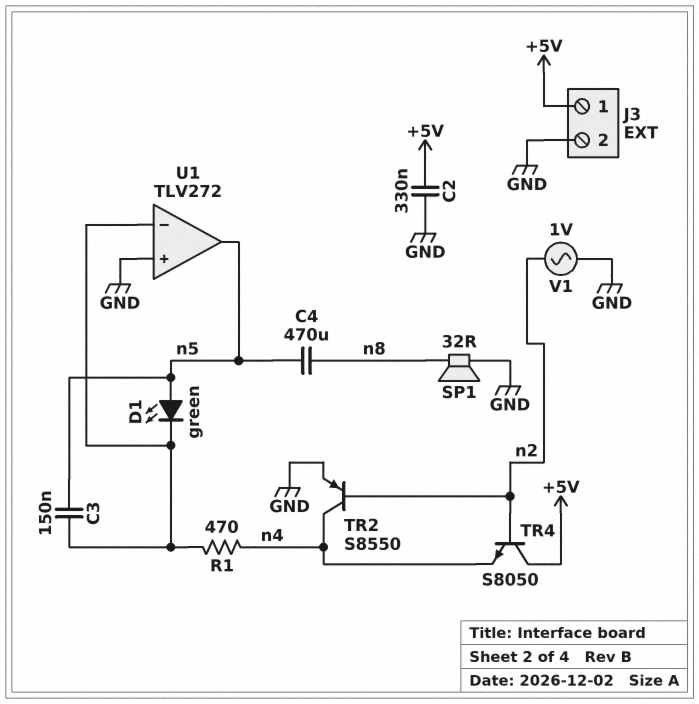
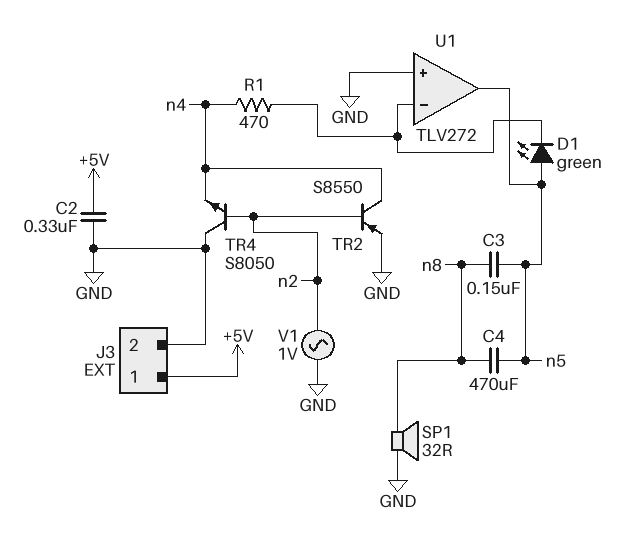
C3: 150nF (U1/in-, n5) -> 150nF (n5, n8)
TR4: NPN S8050 (B n2, C +5V, E n4) -> NPN S8050 (B n2, C GND, E n4)

